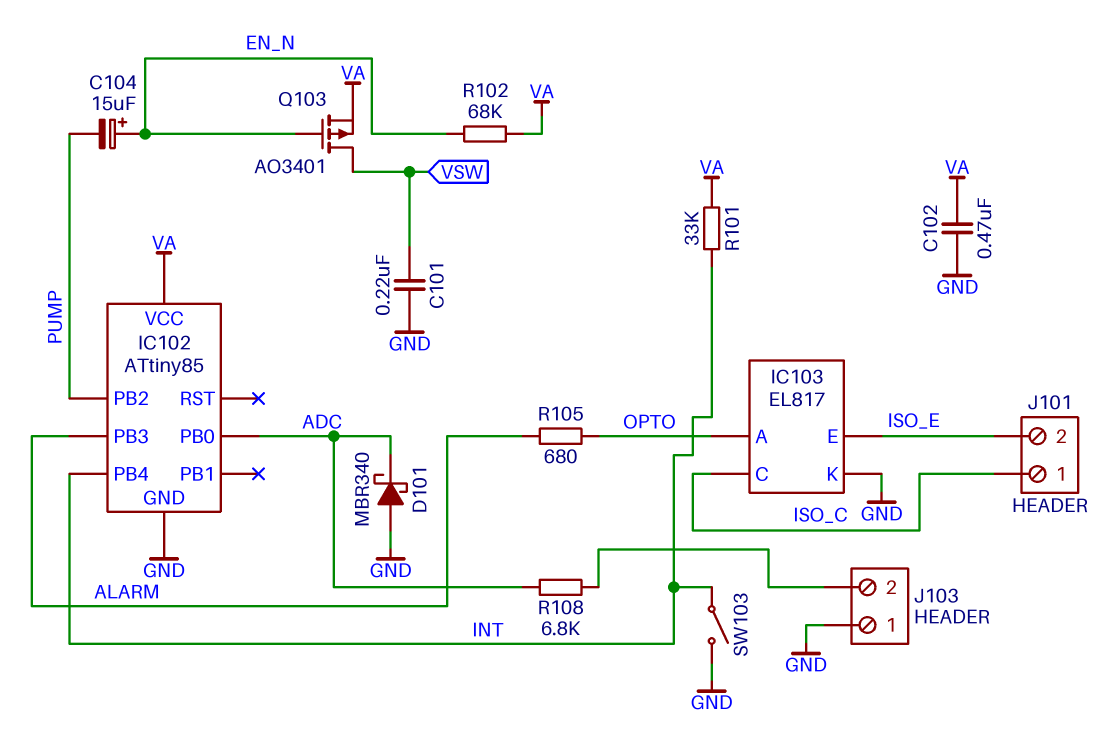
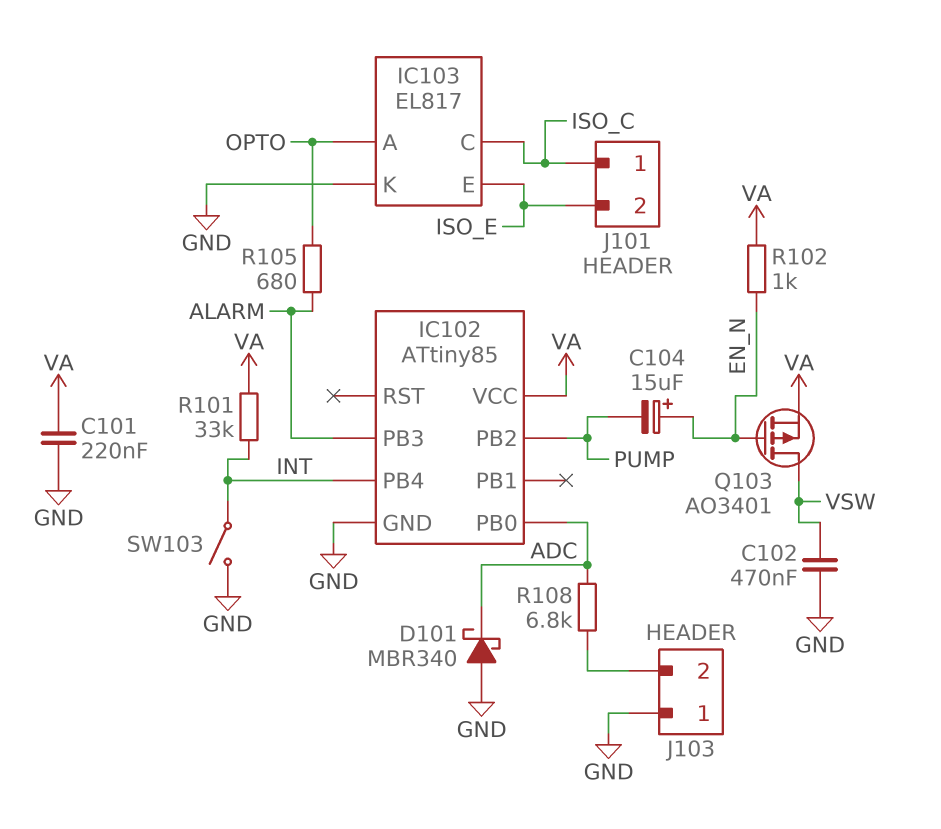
C101: 220nF (GND, VSW) -> 220nF (GND, VA)
C102: 470nF (GND, VA) -> 470nF (GND, VSW)
R102: 68k (EN_N, VA) -> 1k (EN_N, VA)

